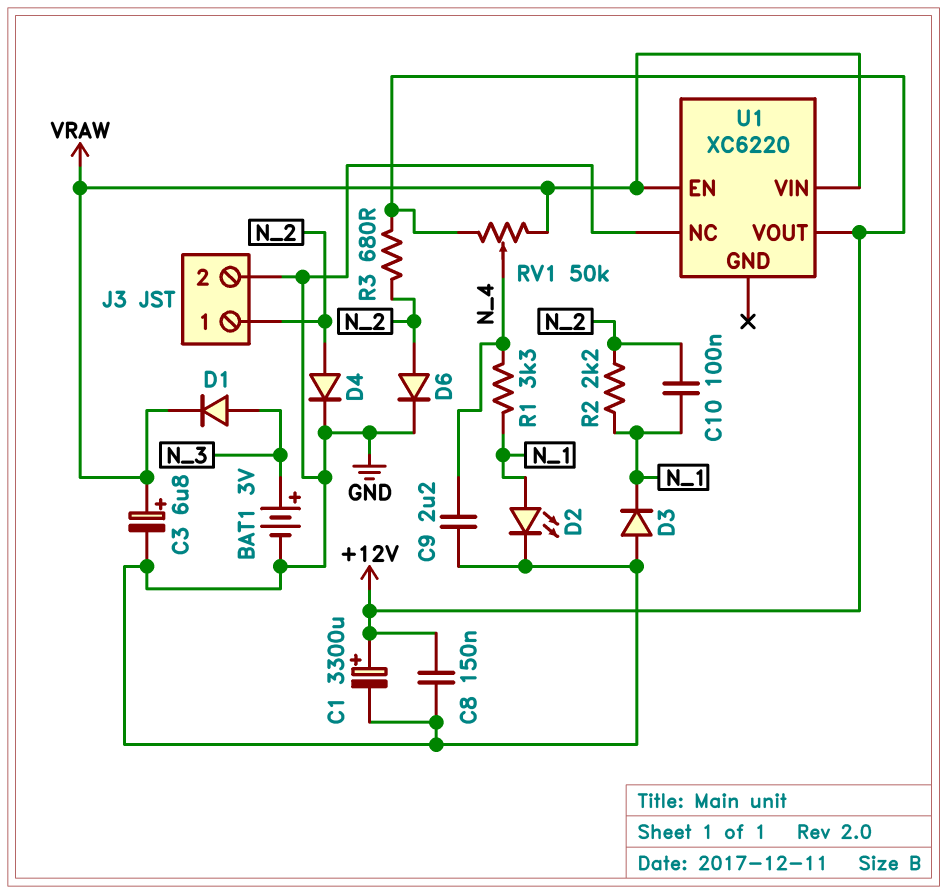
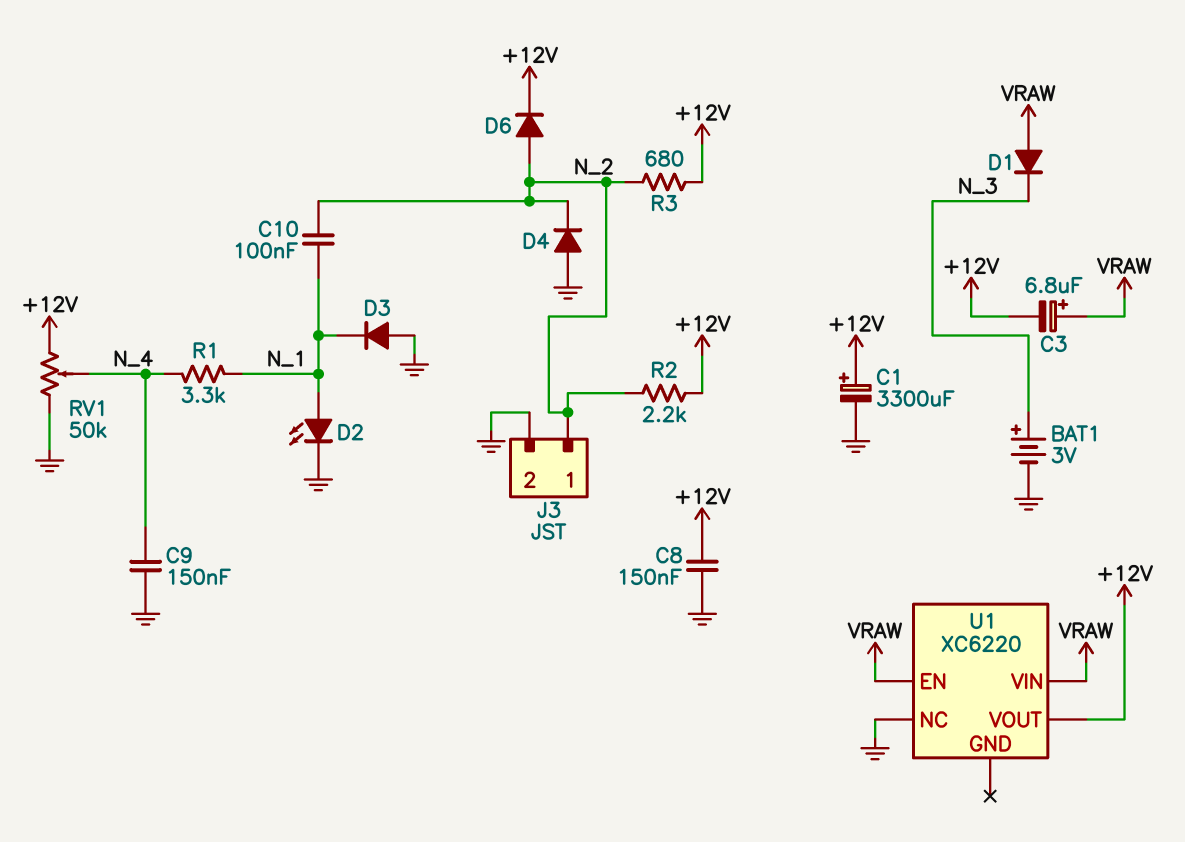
C3: 6.8uF (plus VRAW, minus GND) -> 6.8uF (plus VRAW, minus +12V)
C9: 2.2uF (GND, N_4) -> 150nF (GND, N_4)
D1: diode (A N_3, K VRAW) -> diode (A VRAW, K N_3)
D4: diode (A N_2, K GND) -> diode (A GND, K N_2)
D6: diode (A N_2, K GND) -> diode (A N_2, K +12V)
R2: 2.2k (N_1, N_2) -> 2.2k (+12V, N_2)
RV1: 50k (+12V, VRAW, wiper N_4) -> 50k (+12V, GND, wiper N_4)

